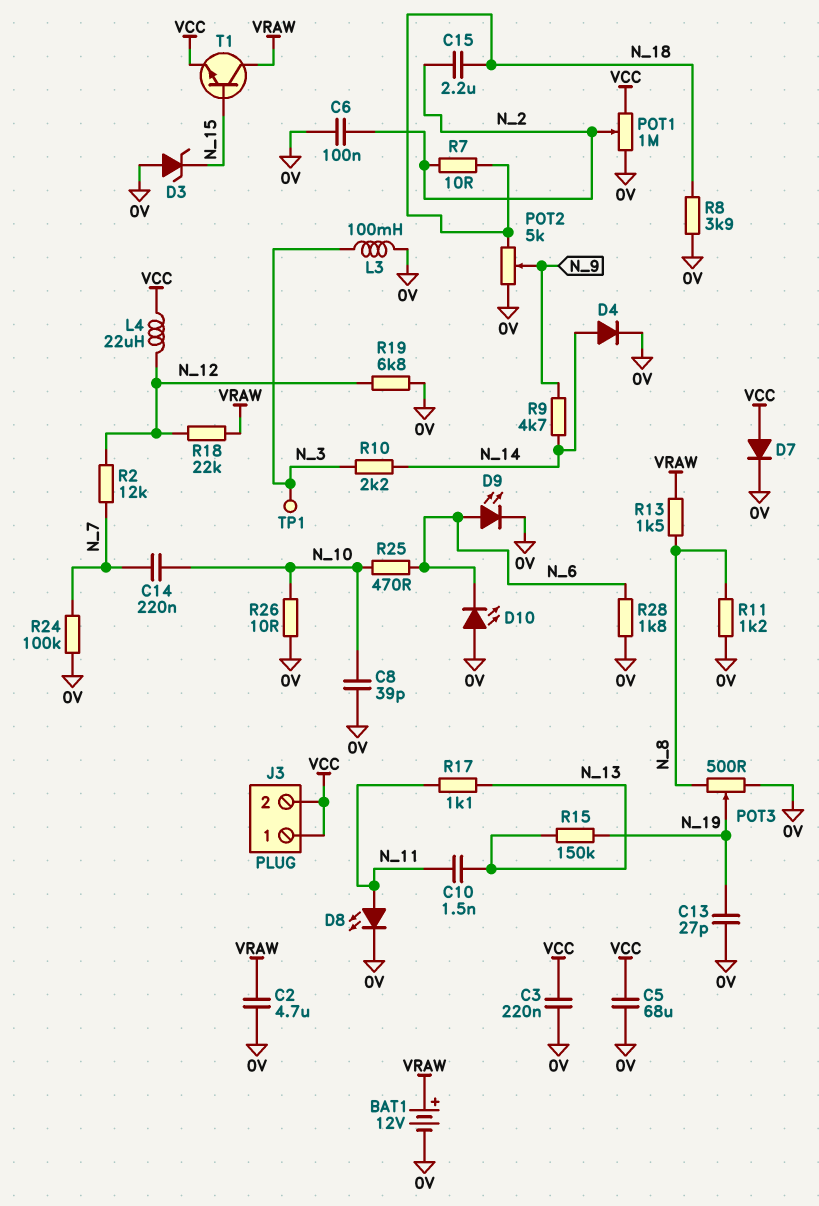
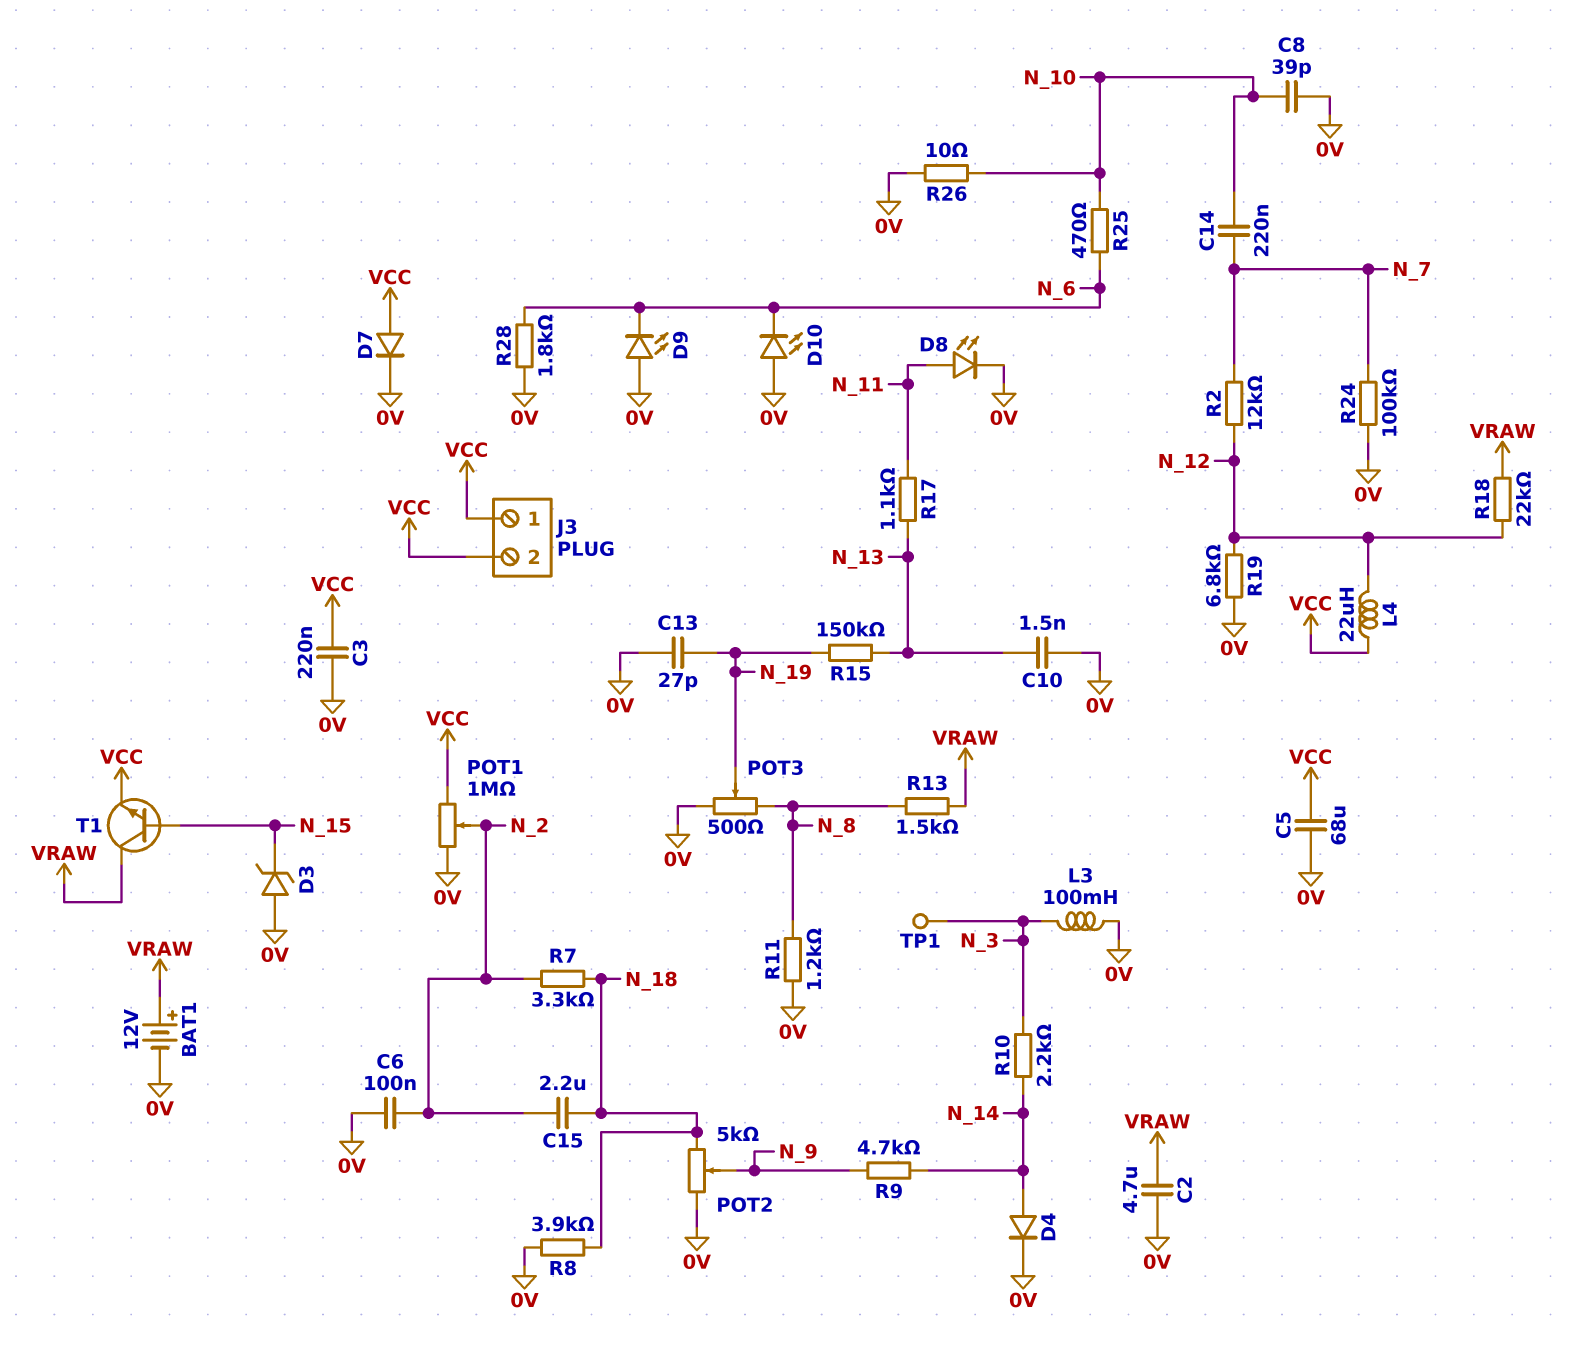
C10: 1.5nF (N_11, N_13) -> 1.5nF (0V, N_13)
D9: LED (A N_6, K 0V) -> LED (A 0V, K N_6)
R7: 10 (N_2, N_18) -> 3.3k (N_2, N_18)

